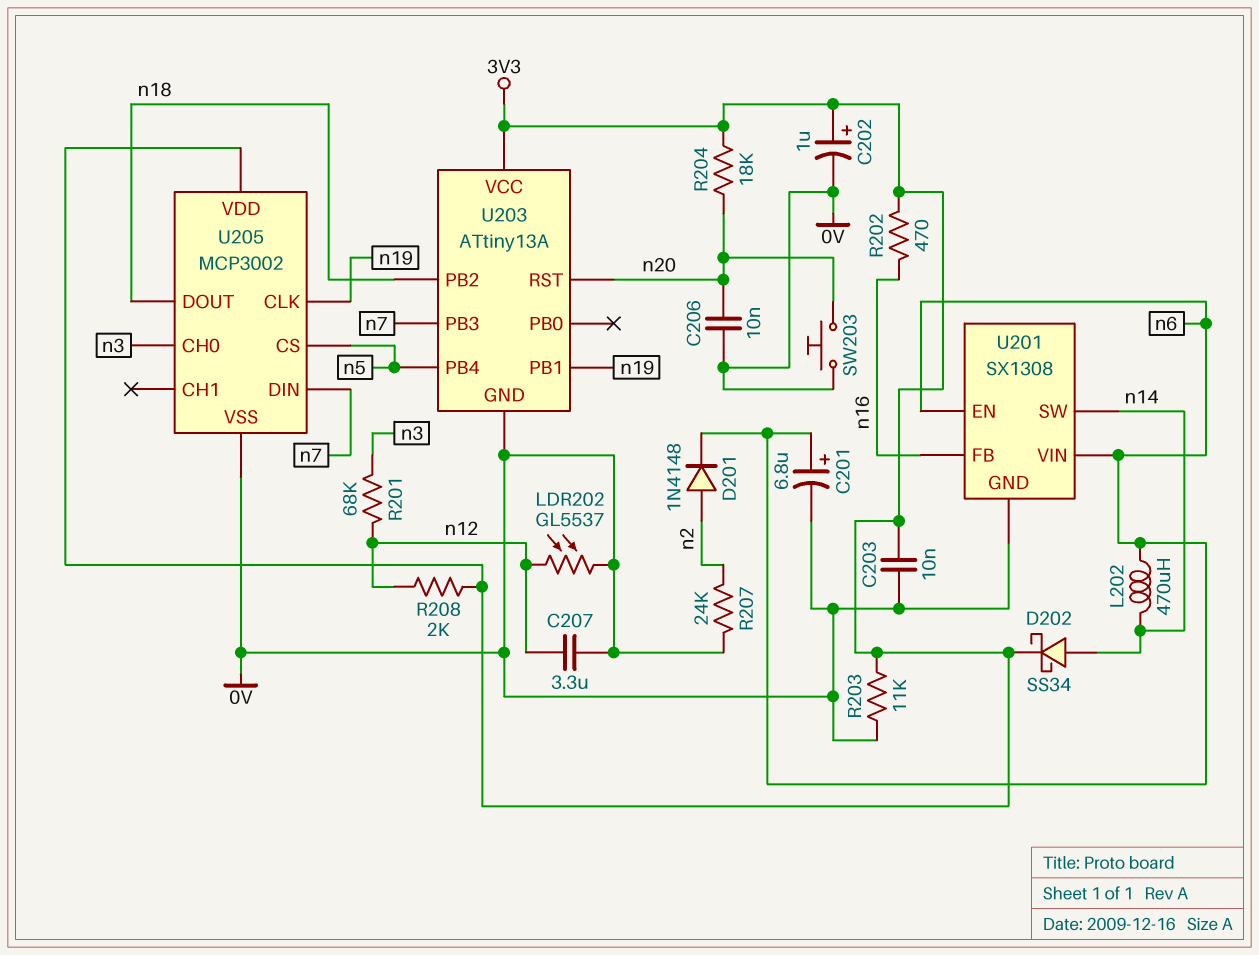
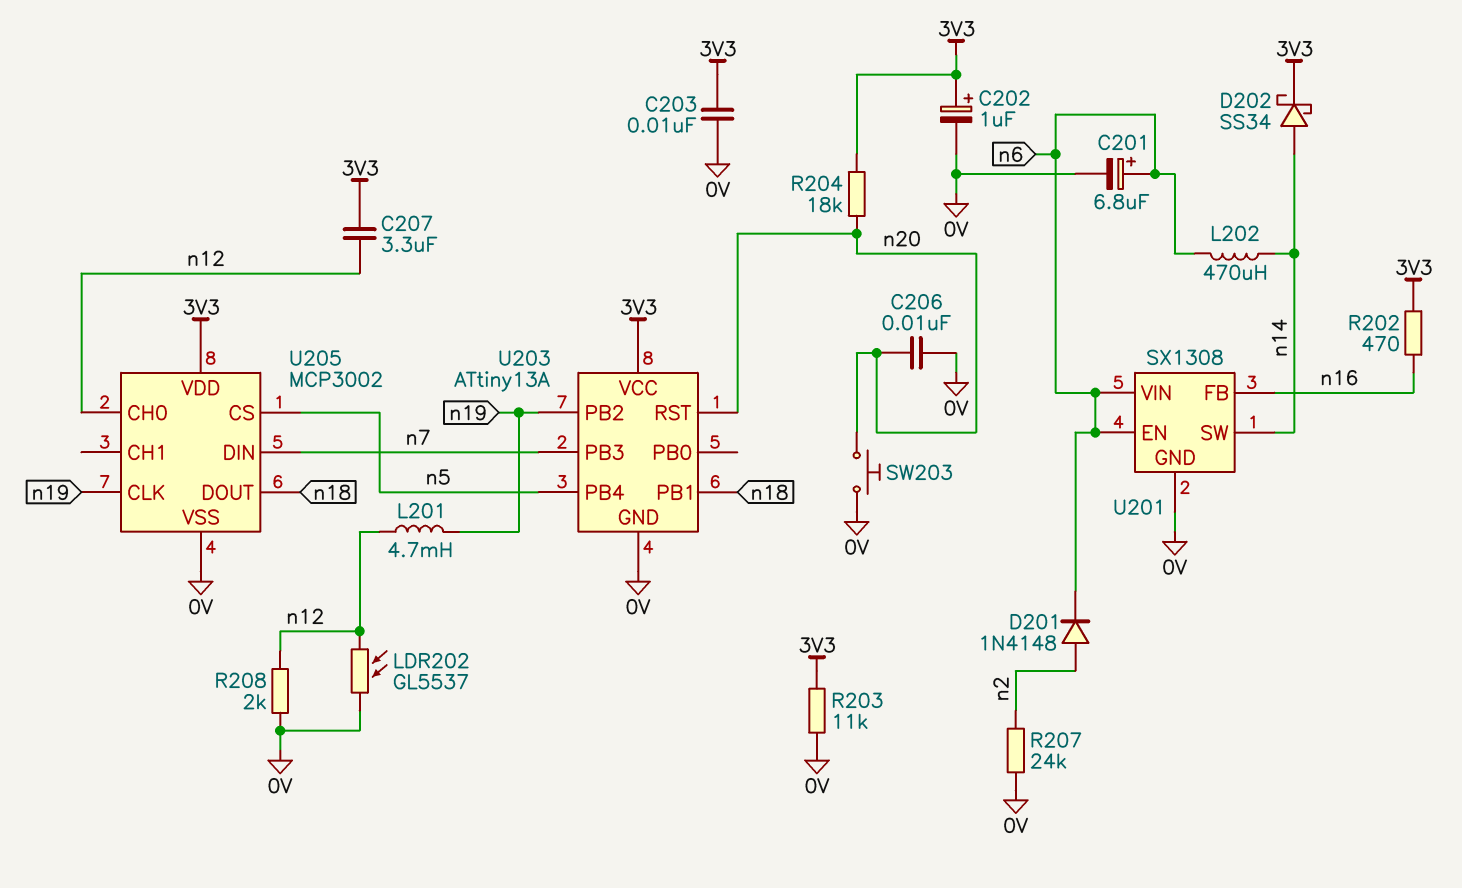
C207: 3.3uF (0V, n12) -> 3.3uF (3V3, n12)
L201: none -> 4.7mH (n12, n19)
R201: 68k (n3, n12) -> none
R208: 2k (3V3, n12) -> 2k (0V, n12)
U203 pin PB1: n19 -> n18
U203 pin PB2: n18 -> n19
U205 pin CH0: n3 -> n12

